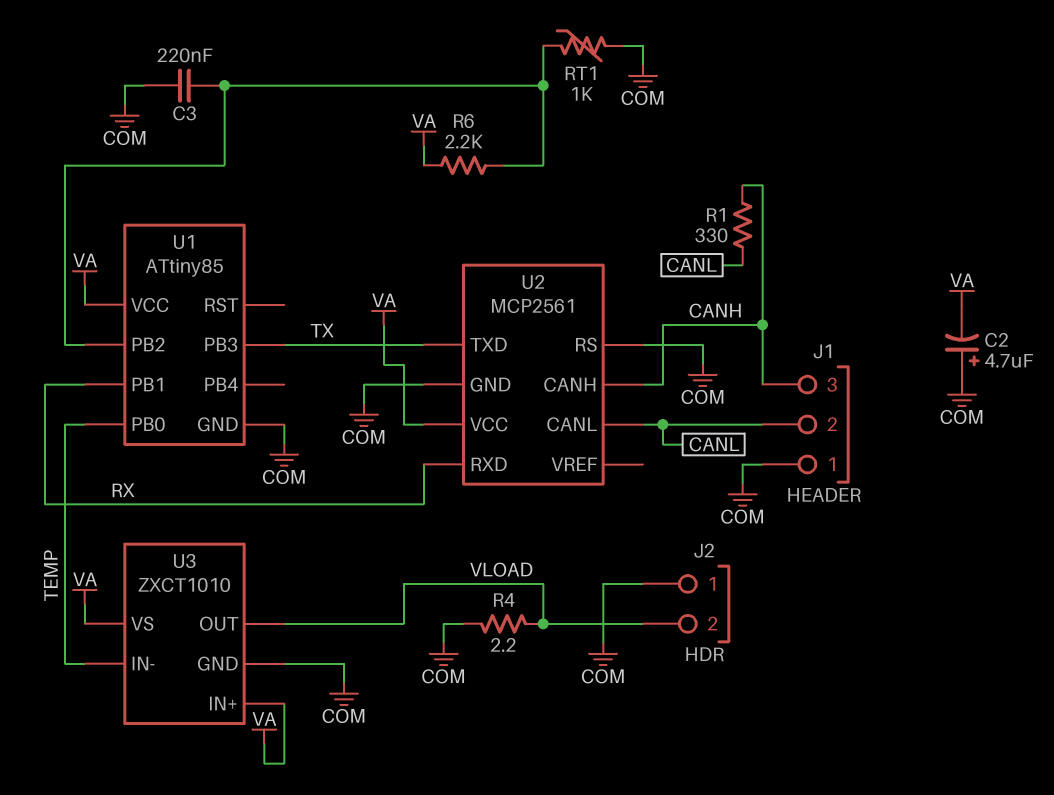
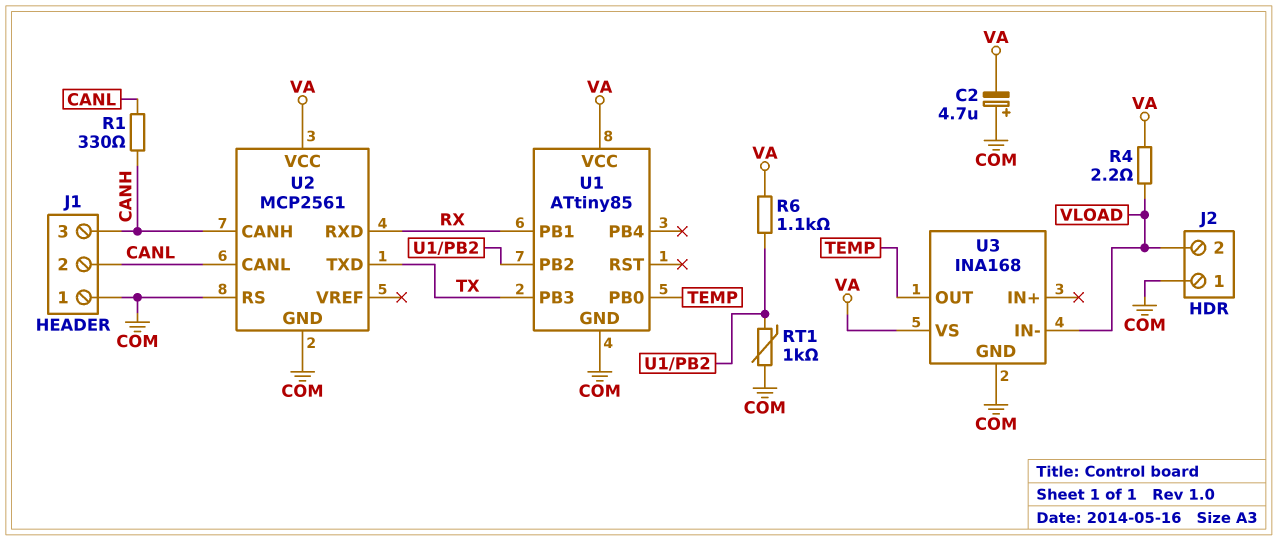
C3: 220nF (COM, U1/PB2) -> none
R4: 2.2 (COM, VLOAD) -> 2.2 (VA, VLOAD)
R6: 2.2k (U1/PB2, VA) -> 1.1k (U1/PB2, VA)
U3: ZXCT1010 -> INA168
U3 pin IN+: VA -> none
U3 pin IN-: TEMP -> VLOAD
U3 pin OUT: VLOAD -> TEMP

